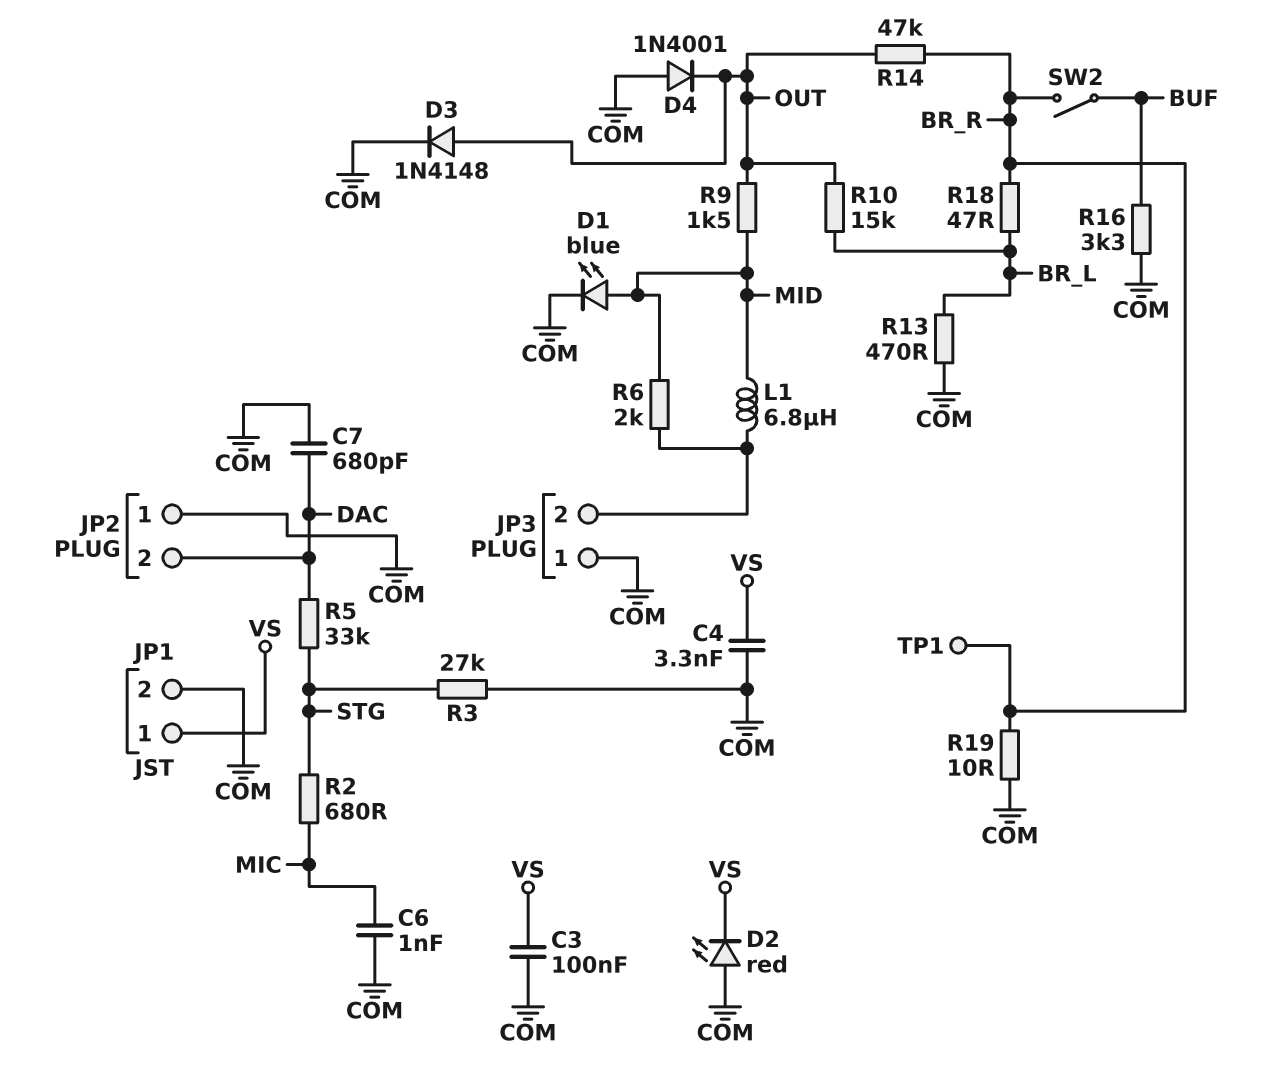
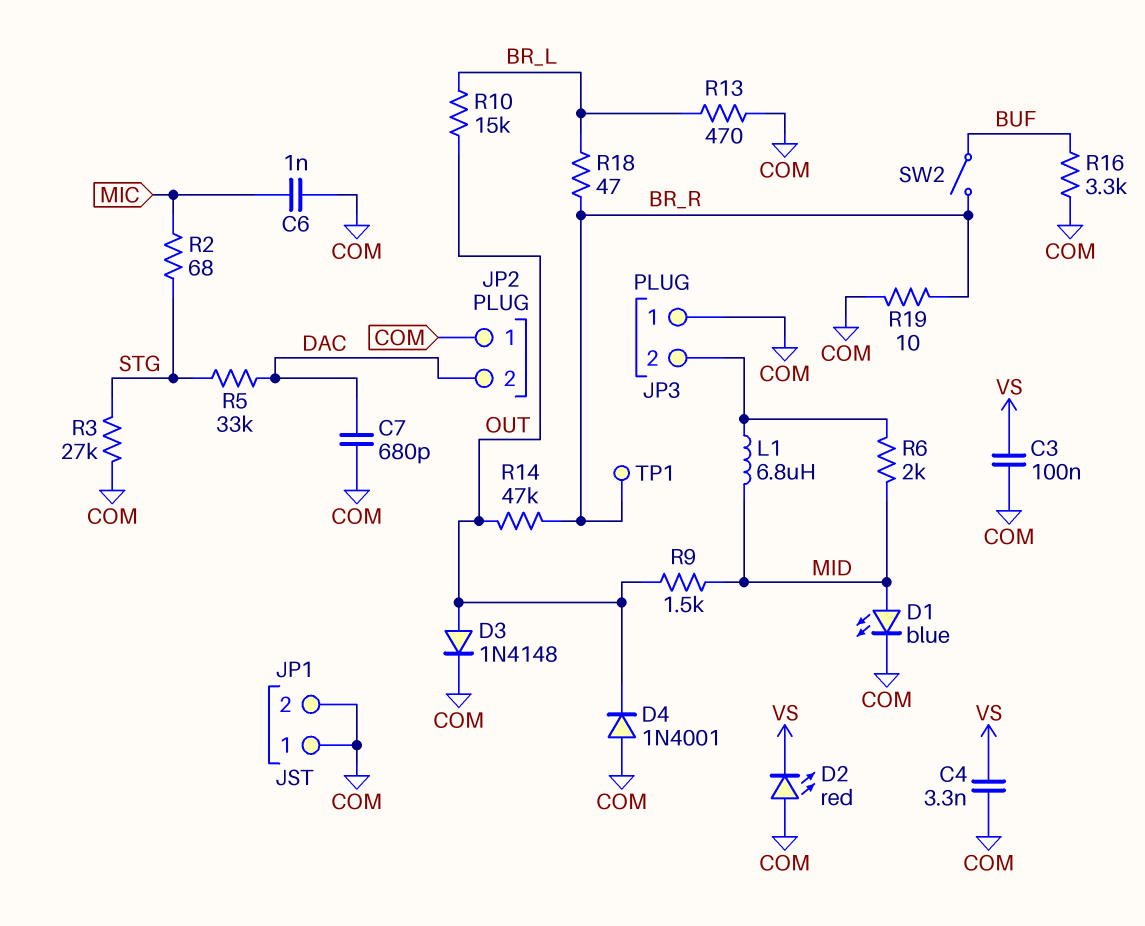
JP1 pin 1: VS -> COM
R2: 680 (MIC, STG) -> 68 (MIC, STG)

